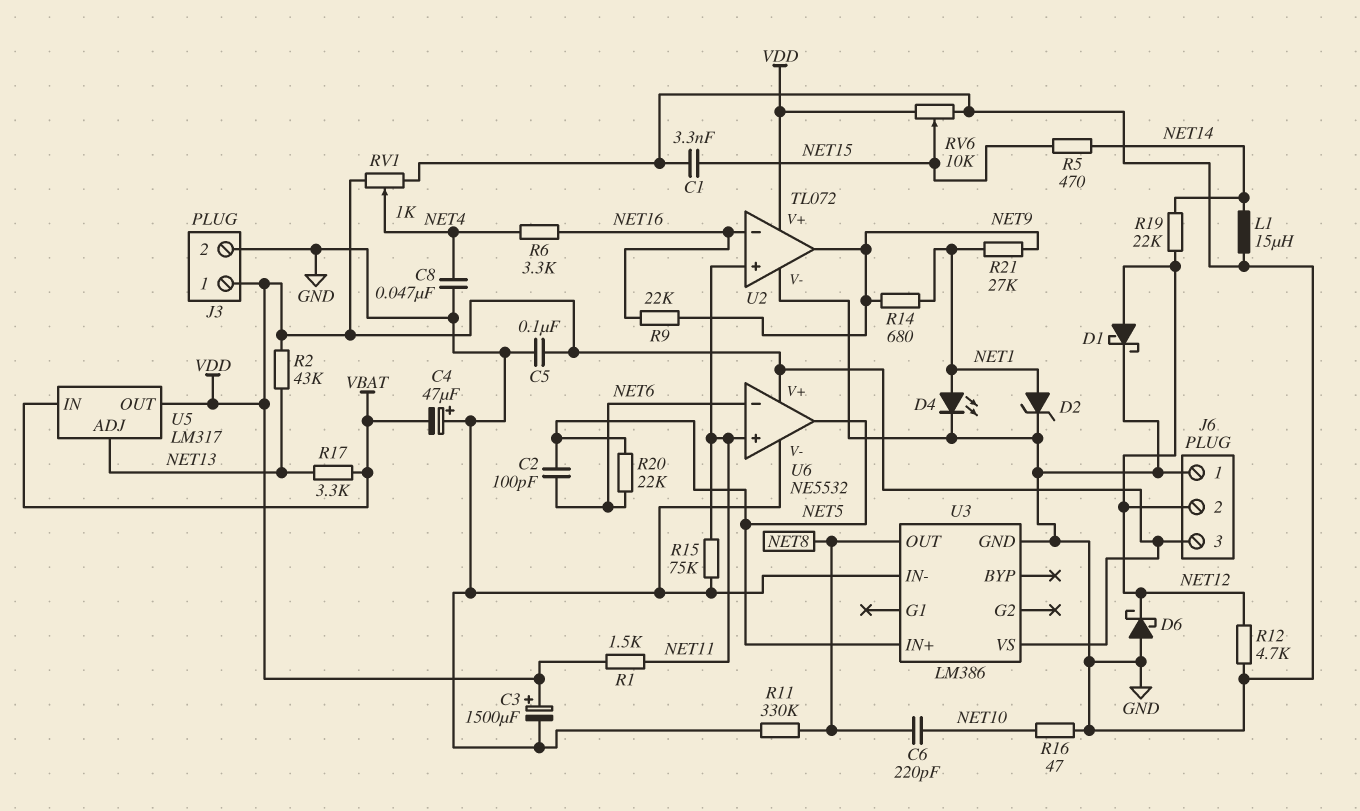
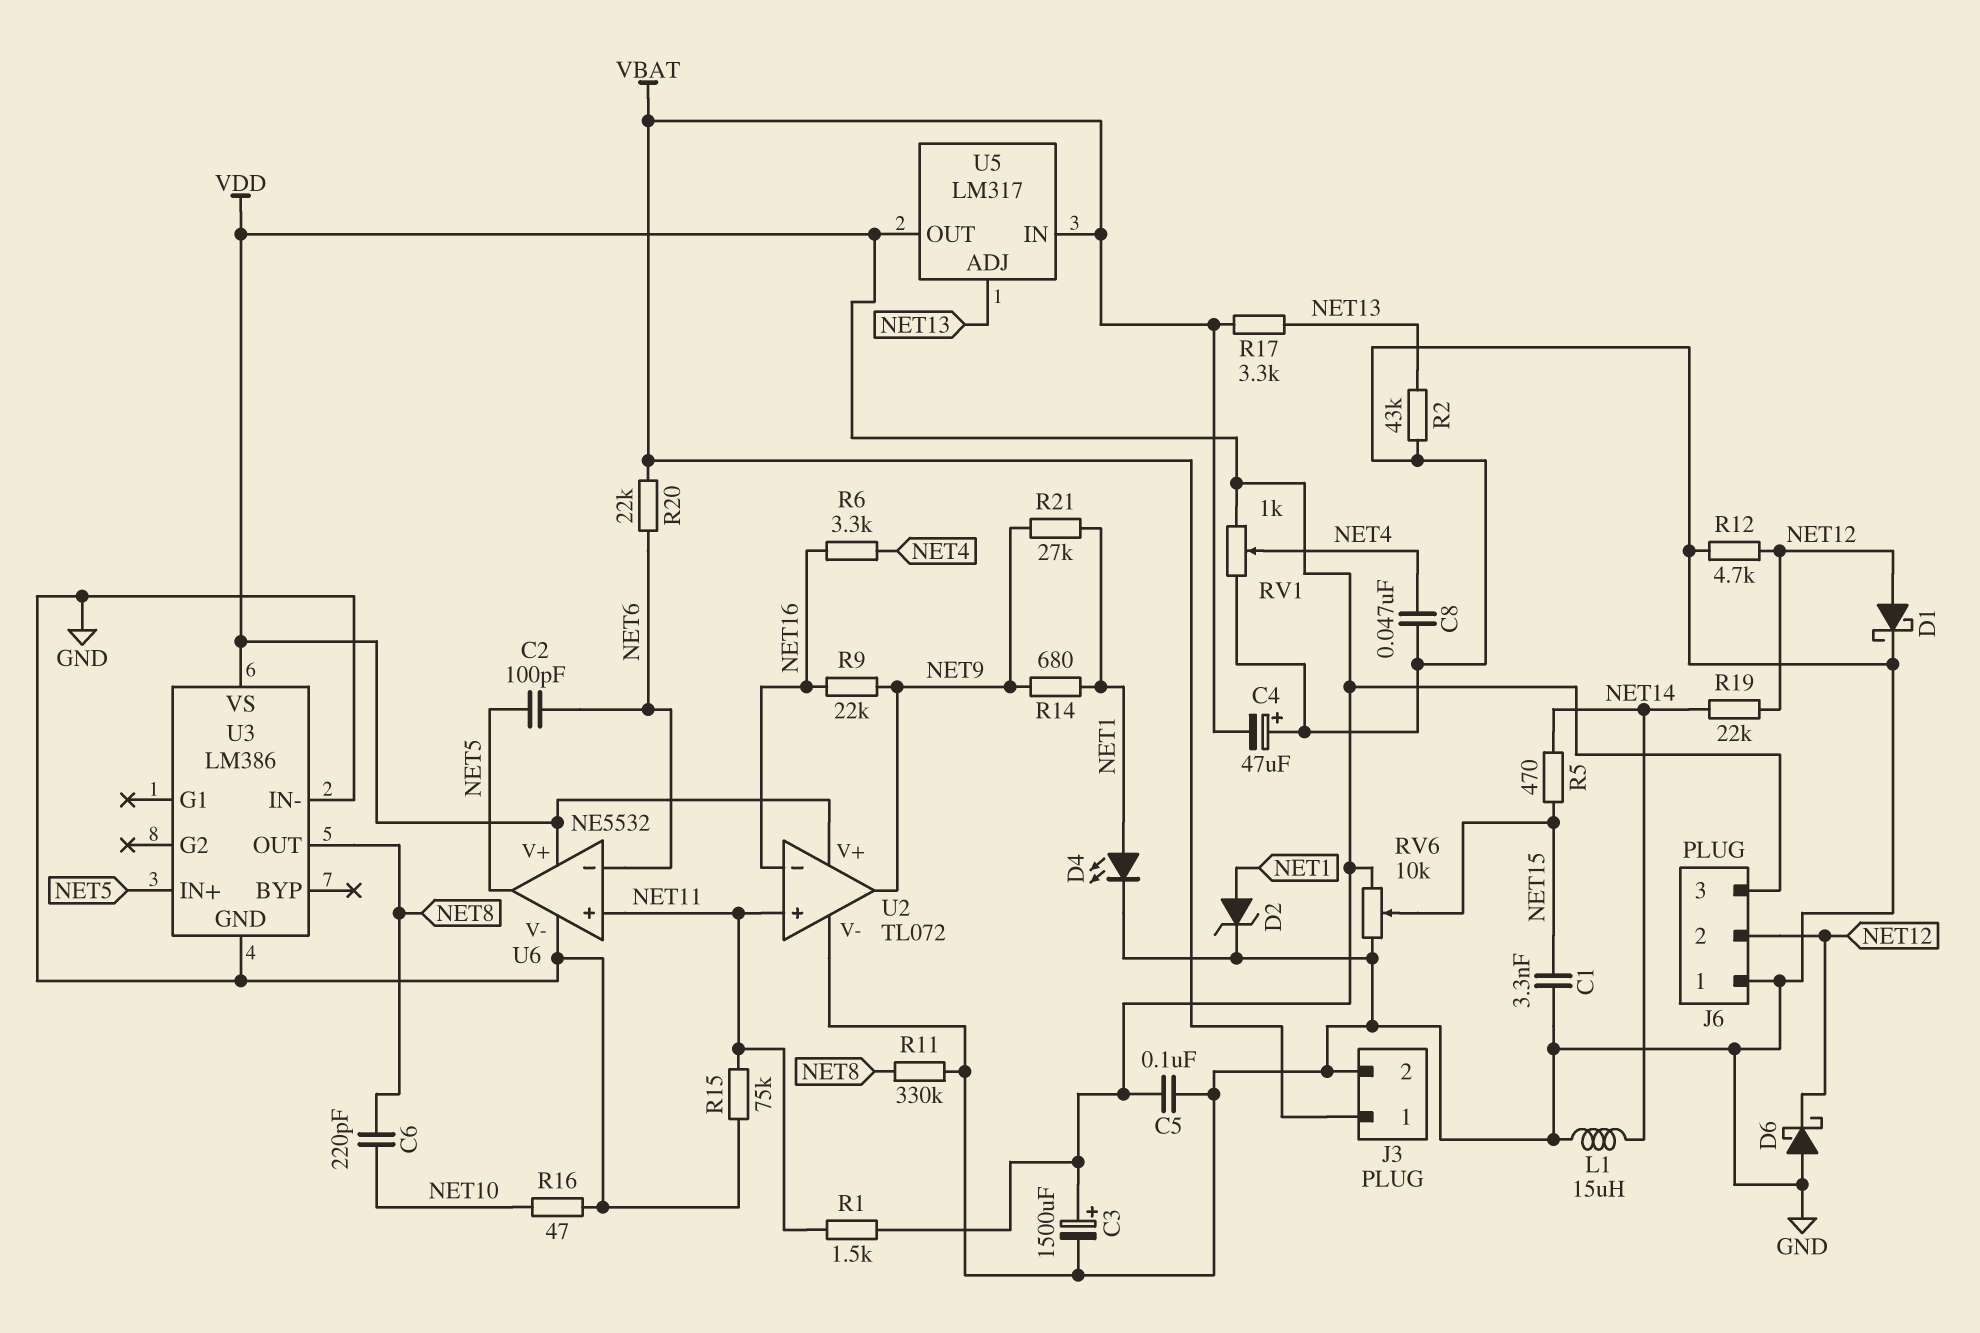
J3 pin 1: VDD -> VBAT
R2: 43k (NET13, VDD) -> 43k (GND, NET13)
R20: 22k (NET5, NET6) -> 22k (NET6, VBAT)

